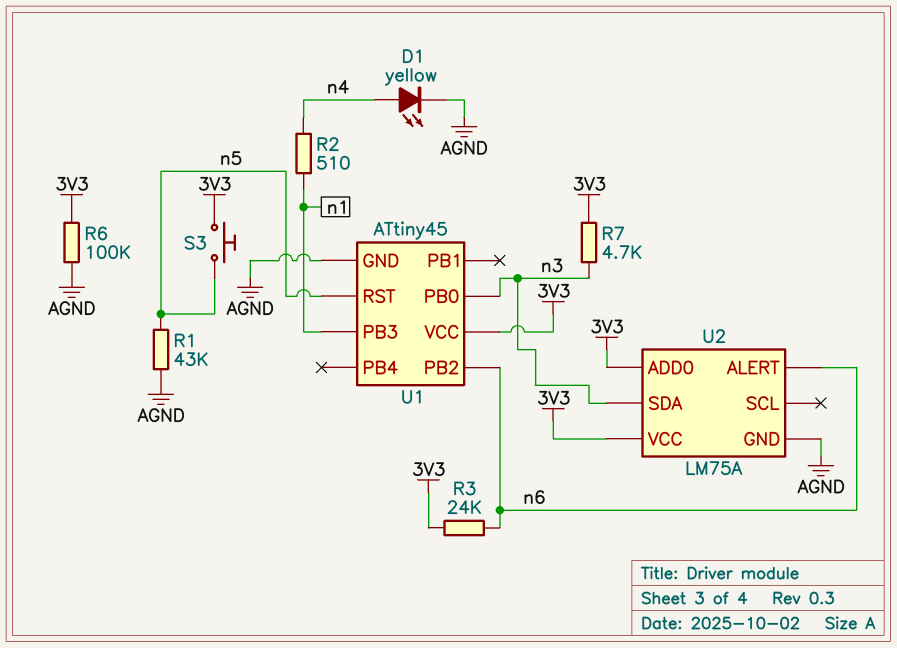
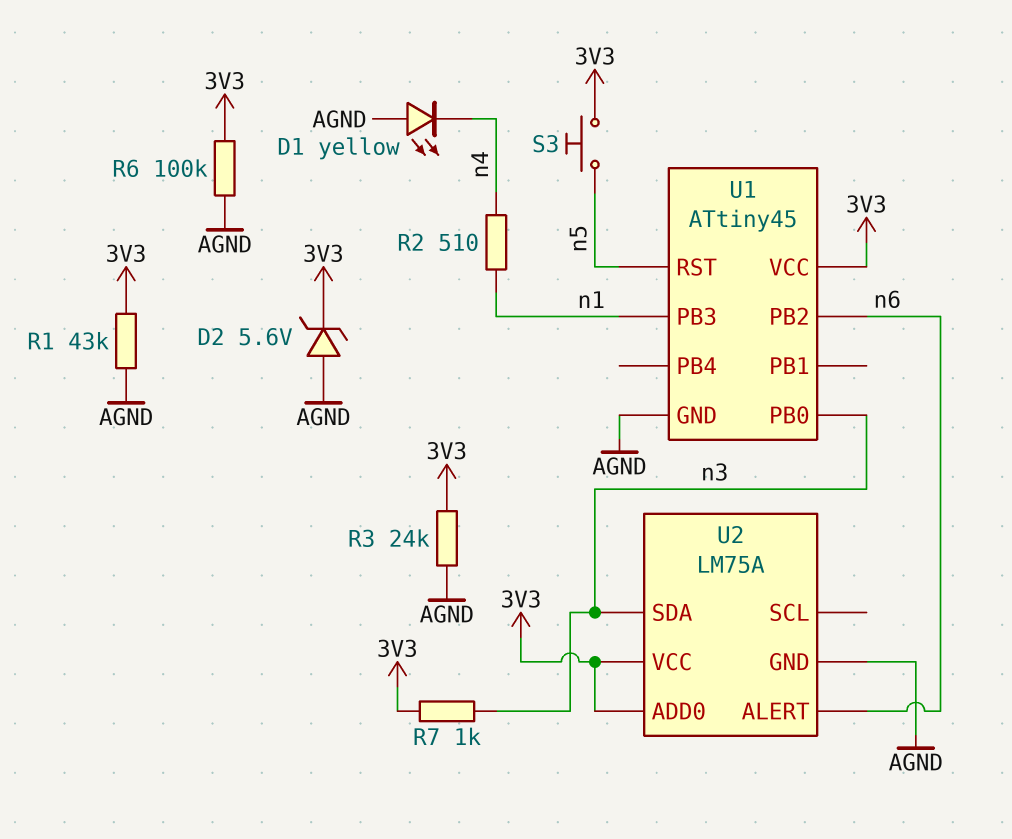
D1: LED yellow (A n4, K AGND) -> LED yellow (A AGND, K n4)
D2: none -> zener 5.6V (A AGND, K 3V3)
R1: 43k (AGND, n5) -> 43k (3V3, AGND)
R3: 24k (3V3, n6) -> 24k (3V3, AGND)
R7: 4.7k (3V3, n3) -> 1k (3V3, n3)

